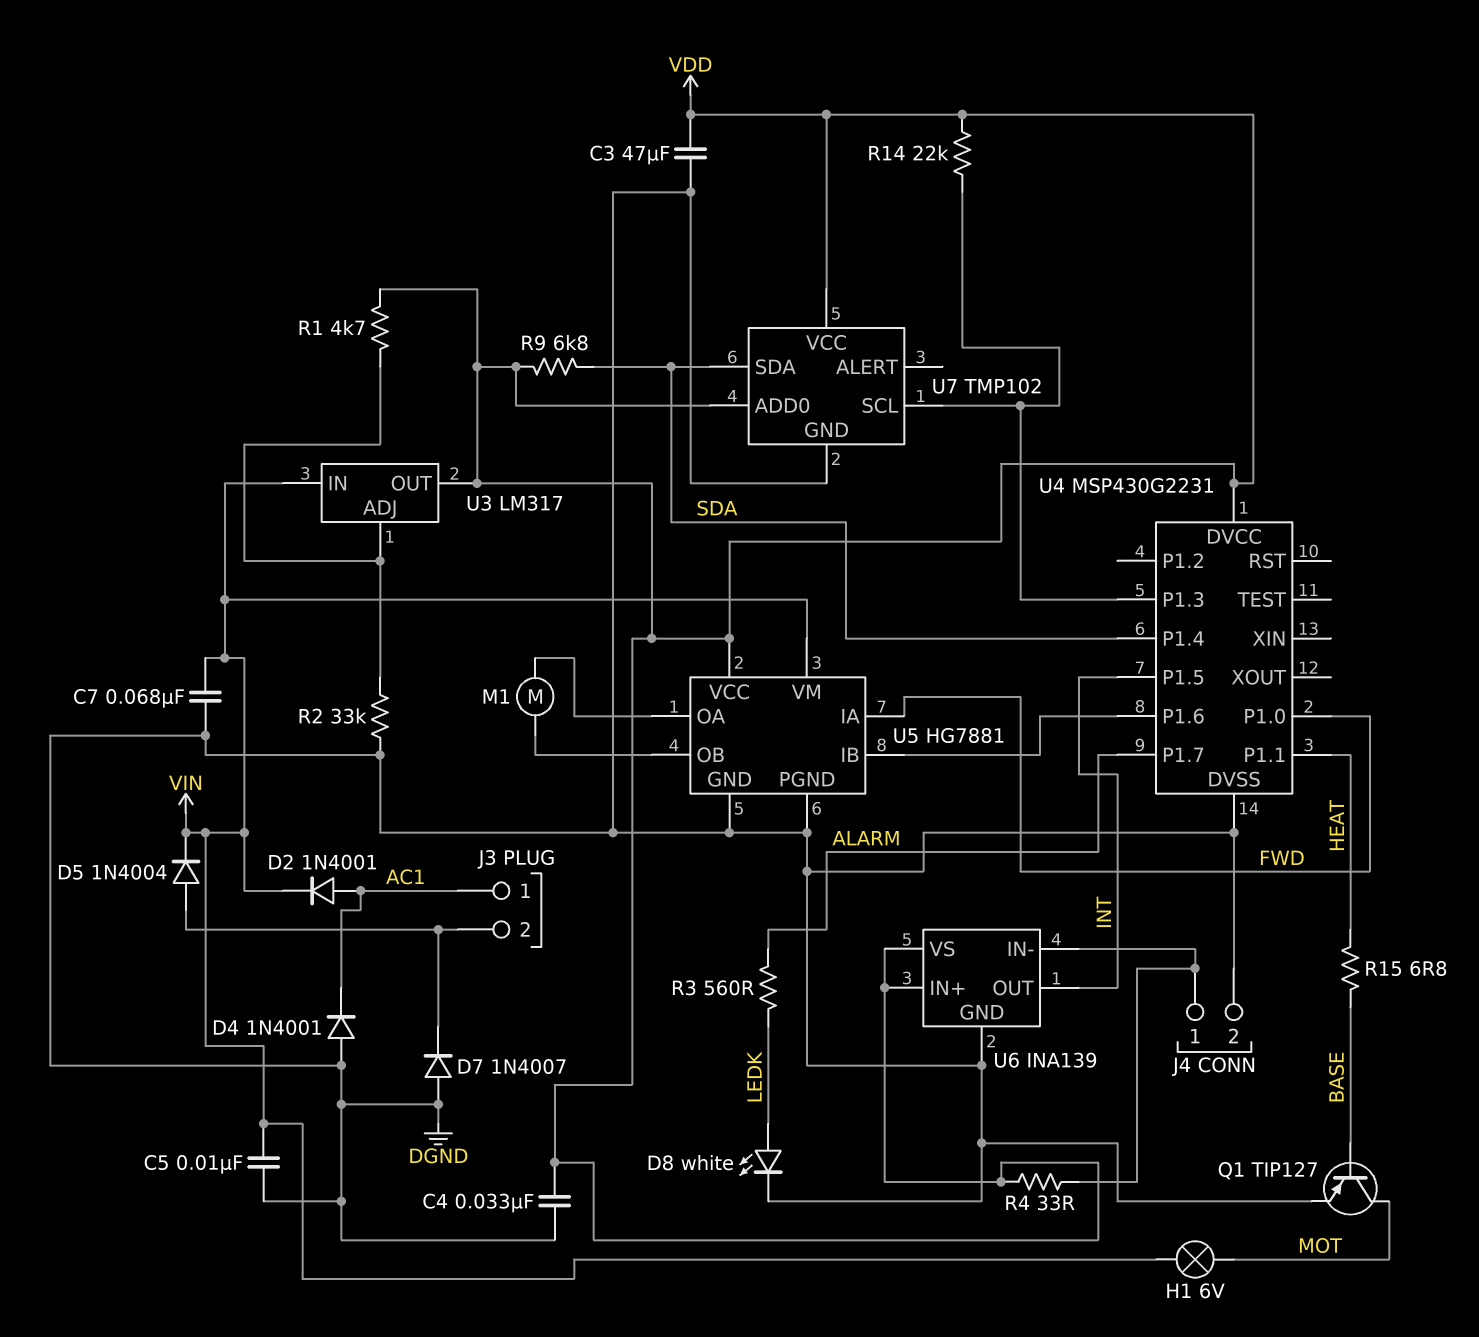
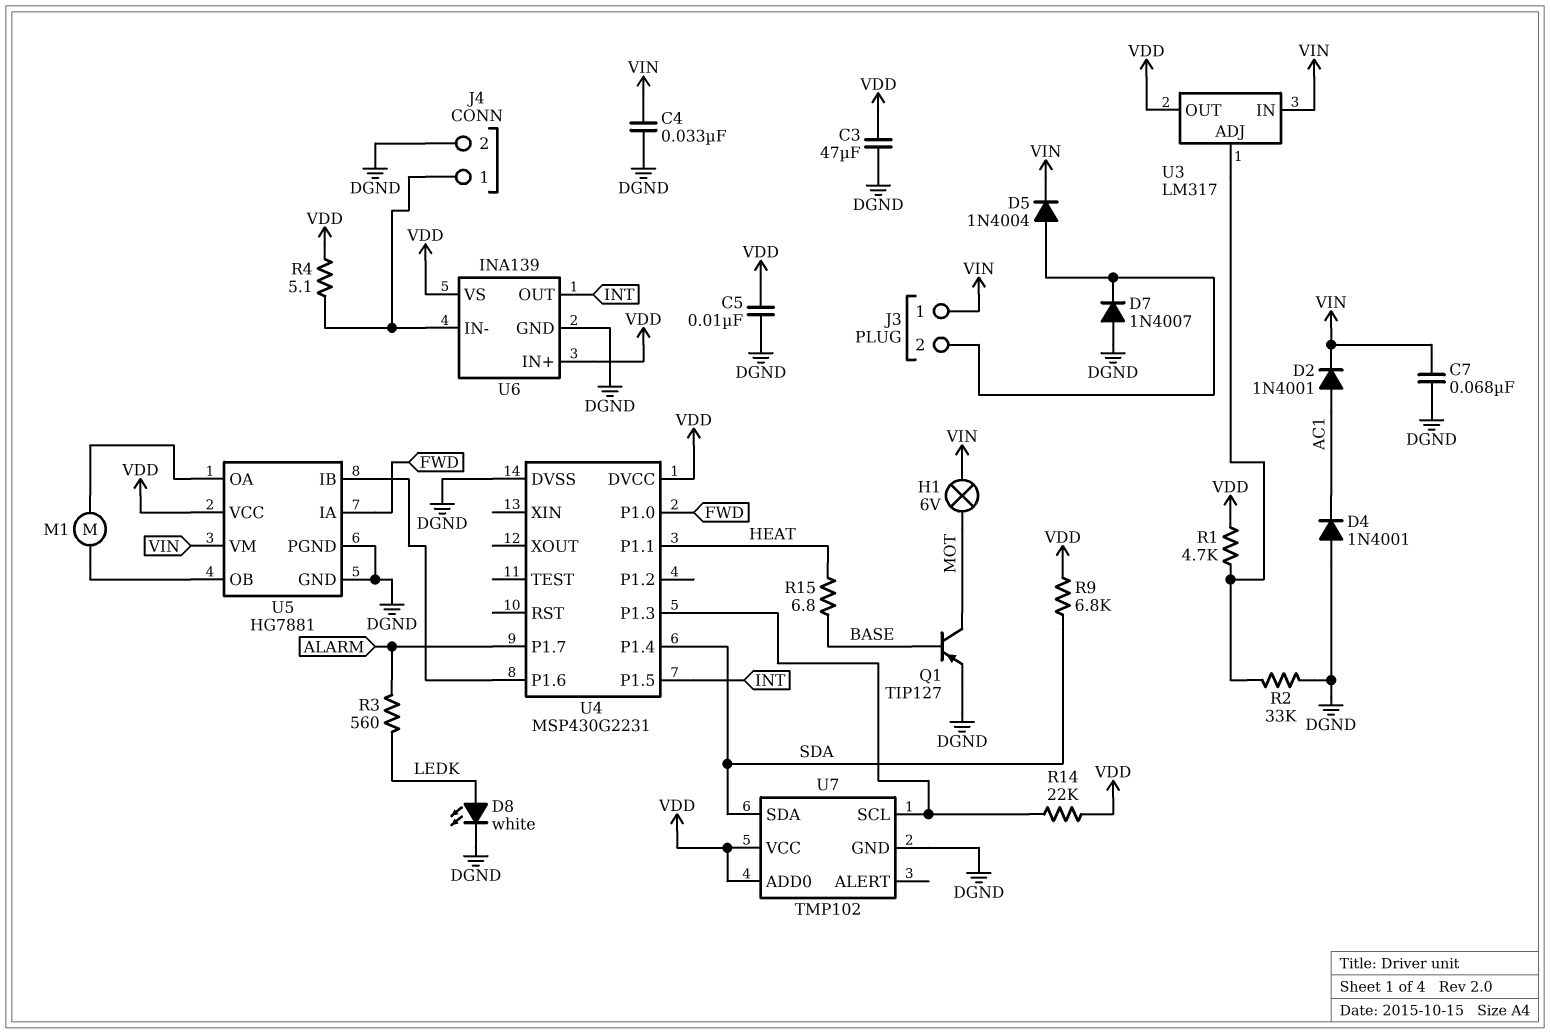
C4: 33nF (DGND, VDD) -> 33nF (DGND, VIN)
C5: 10nF (DGND, VIN) -> 10nF (DGND, VDD)
J3 pin 1: AC1 -> VIN
R4: 33 (J4/1, VDD) -> 5.1 (J4/1, VDD)

